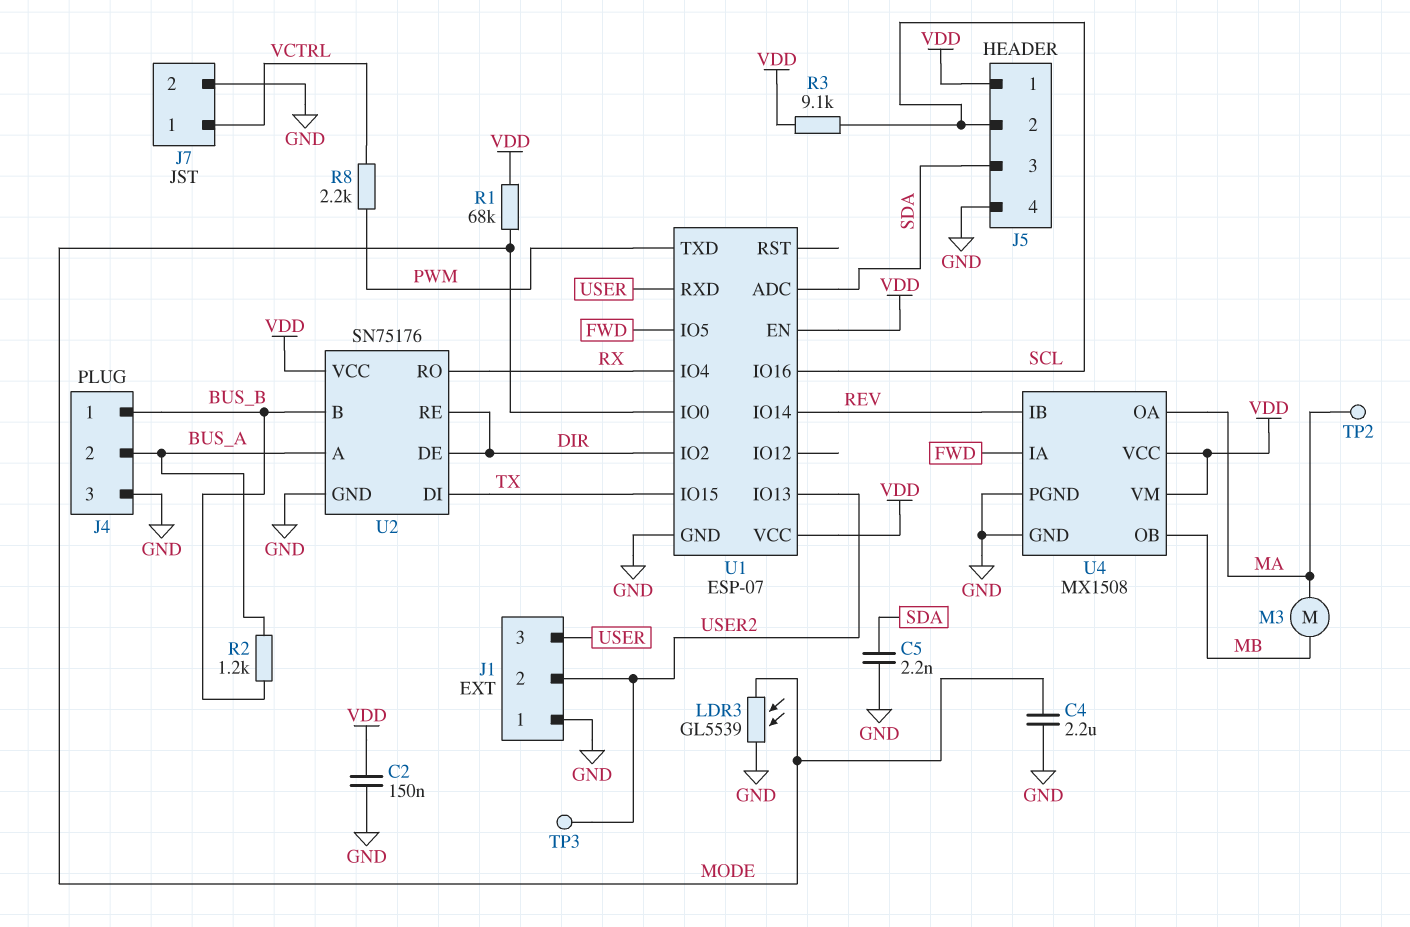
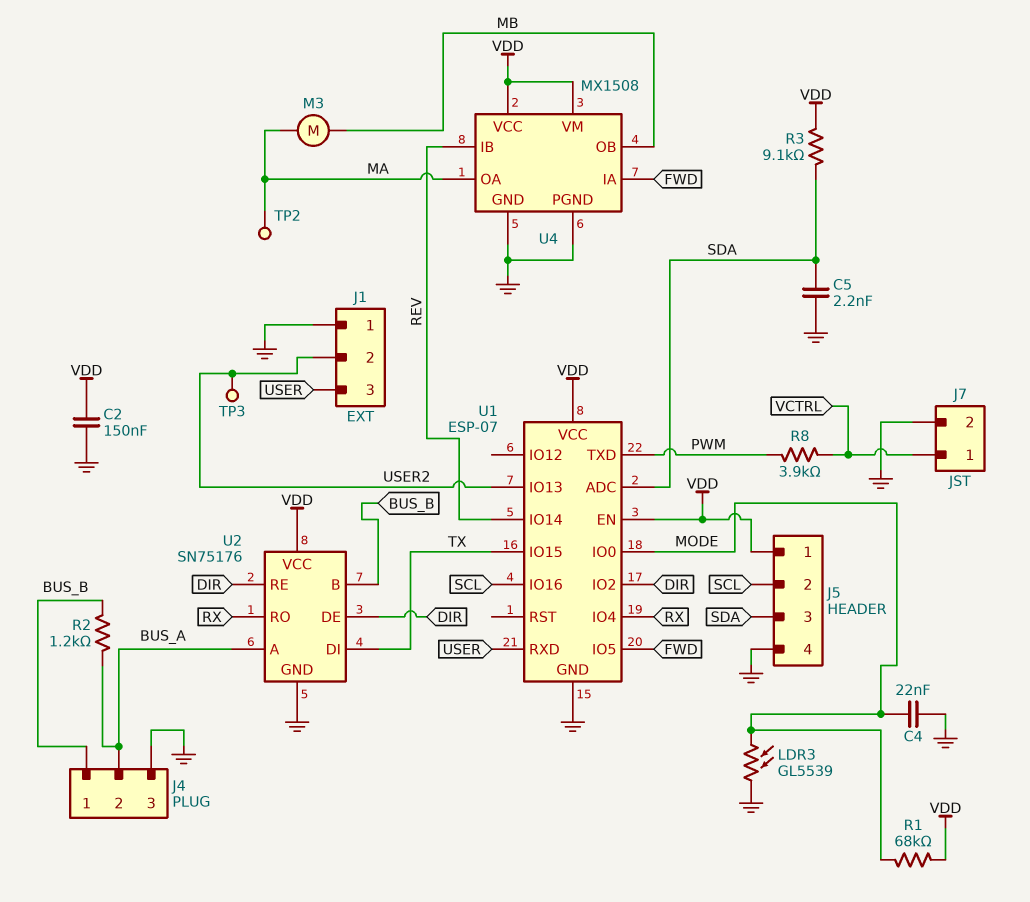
C4: 2.2uF (GND, MODE) -> 22nF (GND, MODE)
R3: 9.1k (SCL, VDD) -> 9.1k (SDA, VDD)
R8: 2.2k (PWM, VCTRL) -> 3.9k (PWM, VCTRL)

